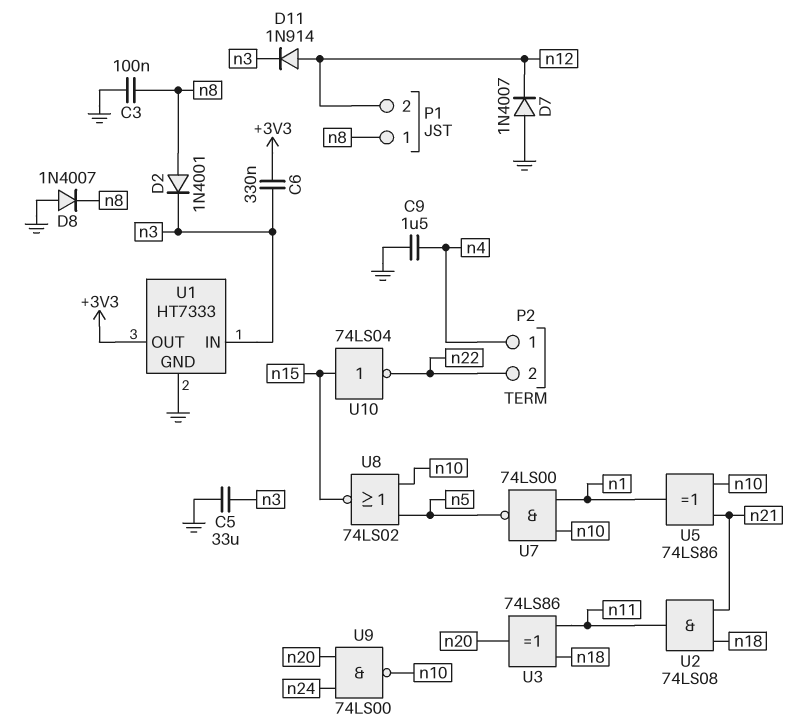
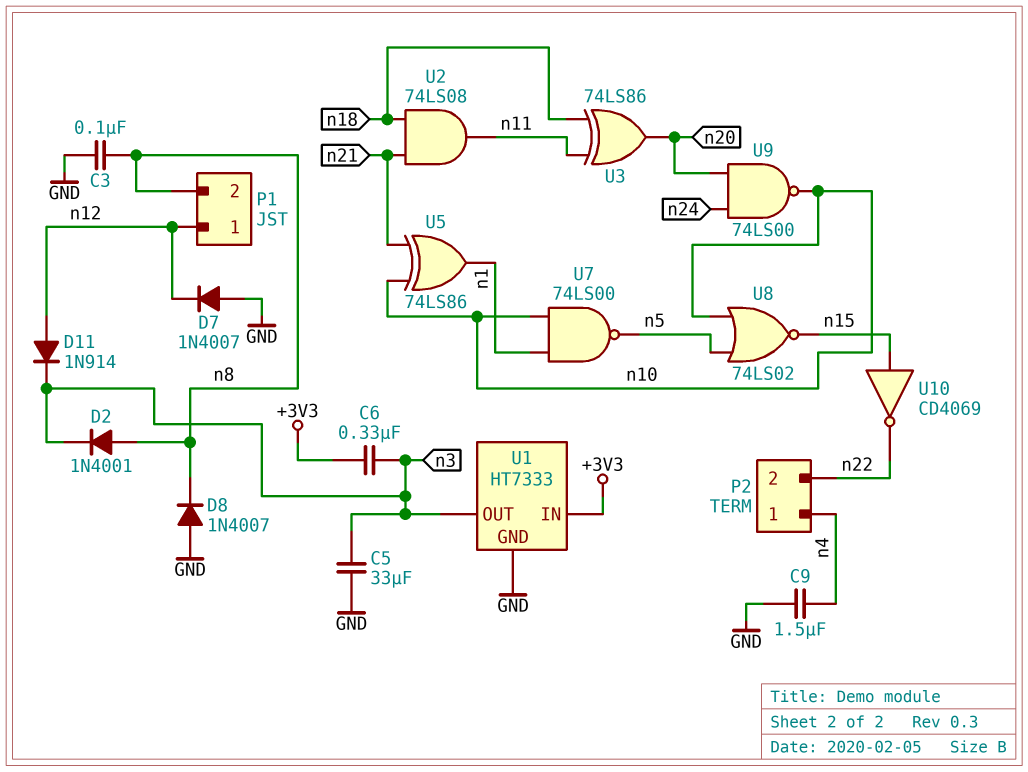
P1 pin 1: n8 -> n12
P1 pin 2: n12 -> n8
U1 pin IN: n3 -> +3V3
U1 pin OUT: +3V3 -> n3
U10: NOT 74LS04 (in n15, out n22) -> NOT CD4069 (in n15, out n22)

